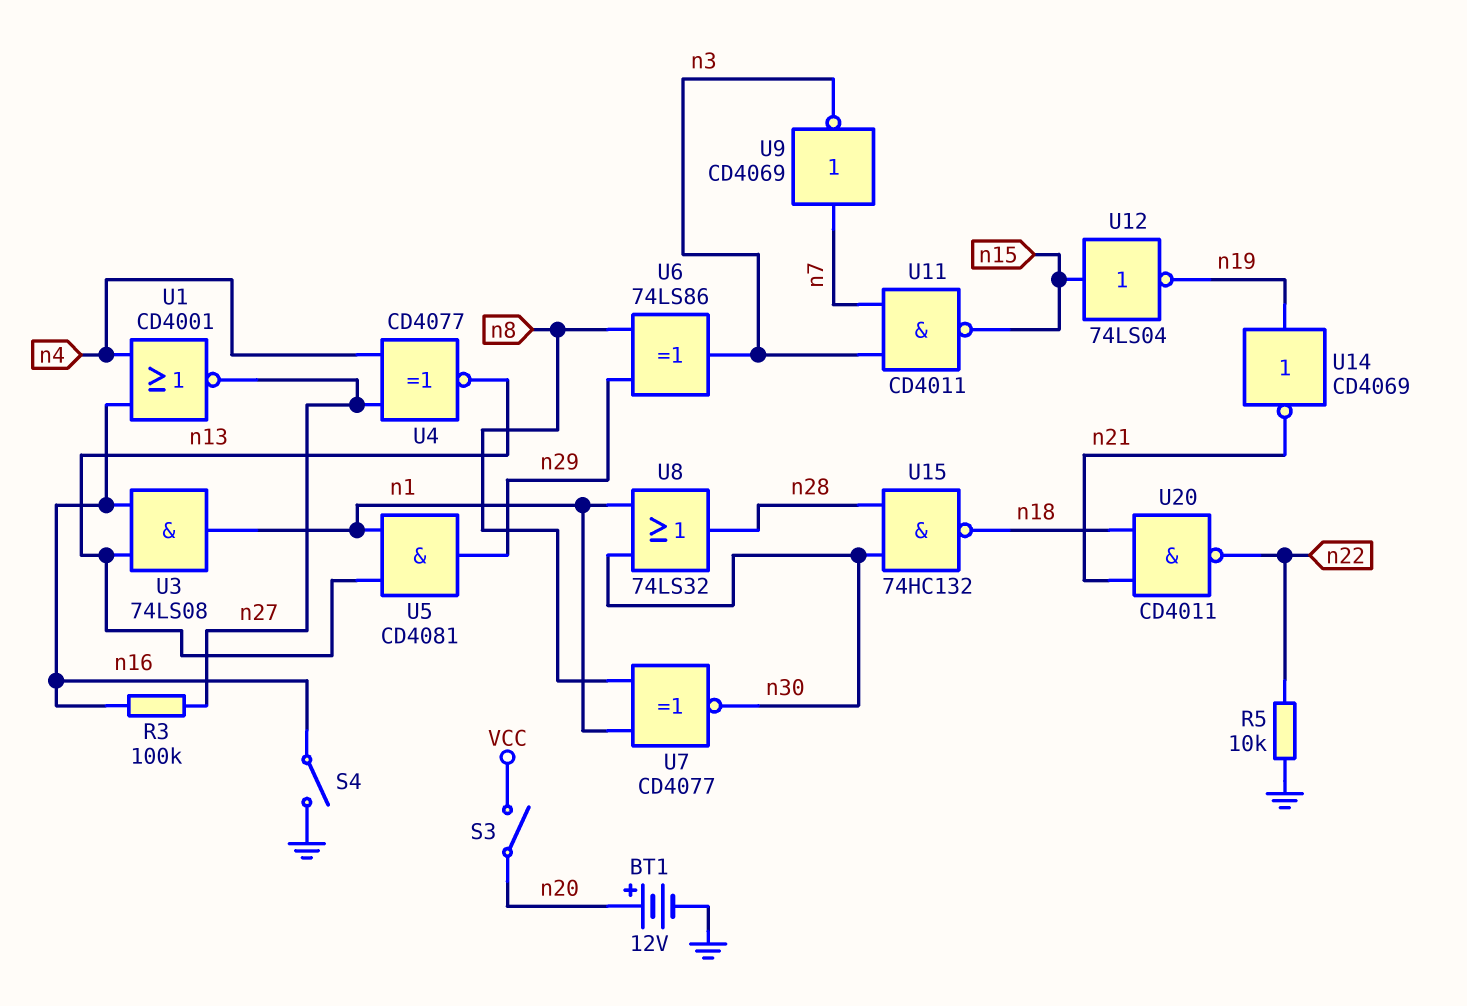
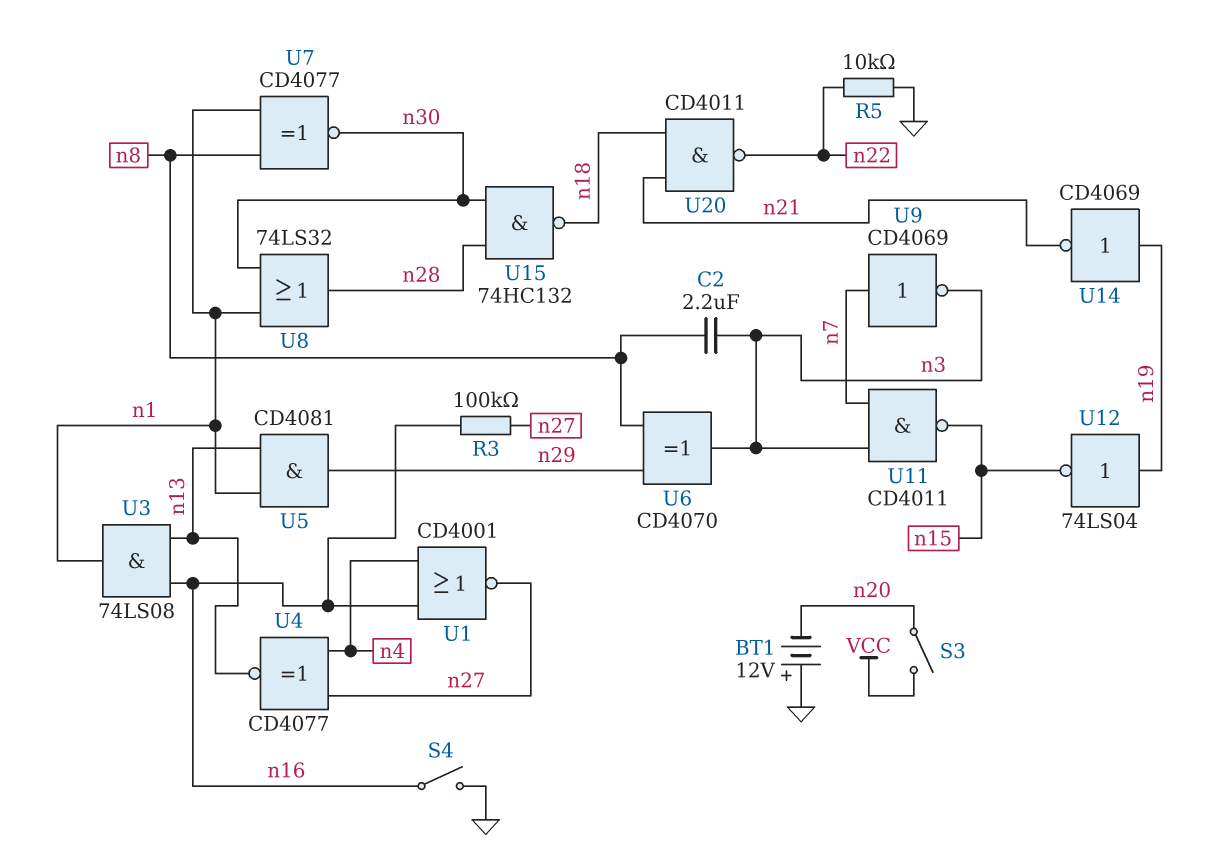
BT1: 12V (plus n20, minus GND) -> 12V (plus GND, minus n20)
C2: none -> 2.2uF (n3, n8)
U6: XOR 74LS86 (in n8, in n29, out n3) -> XOR CD4070 (in n8, in n29, out n3)
U12: NOT 74LS04 (in n15, out n19) -> NOT 74LS04 (in n19, out n15)

